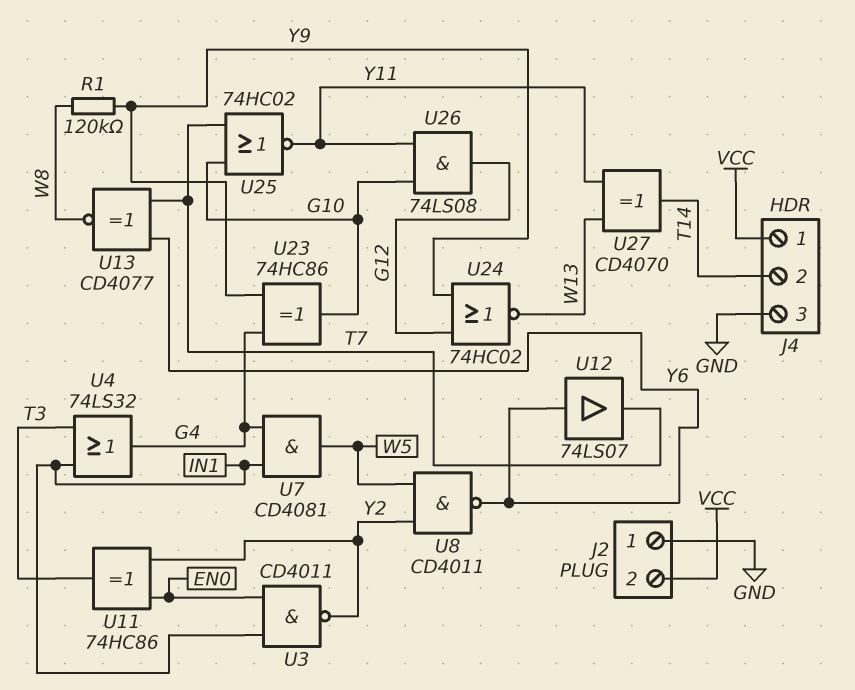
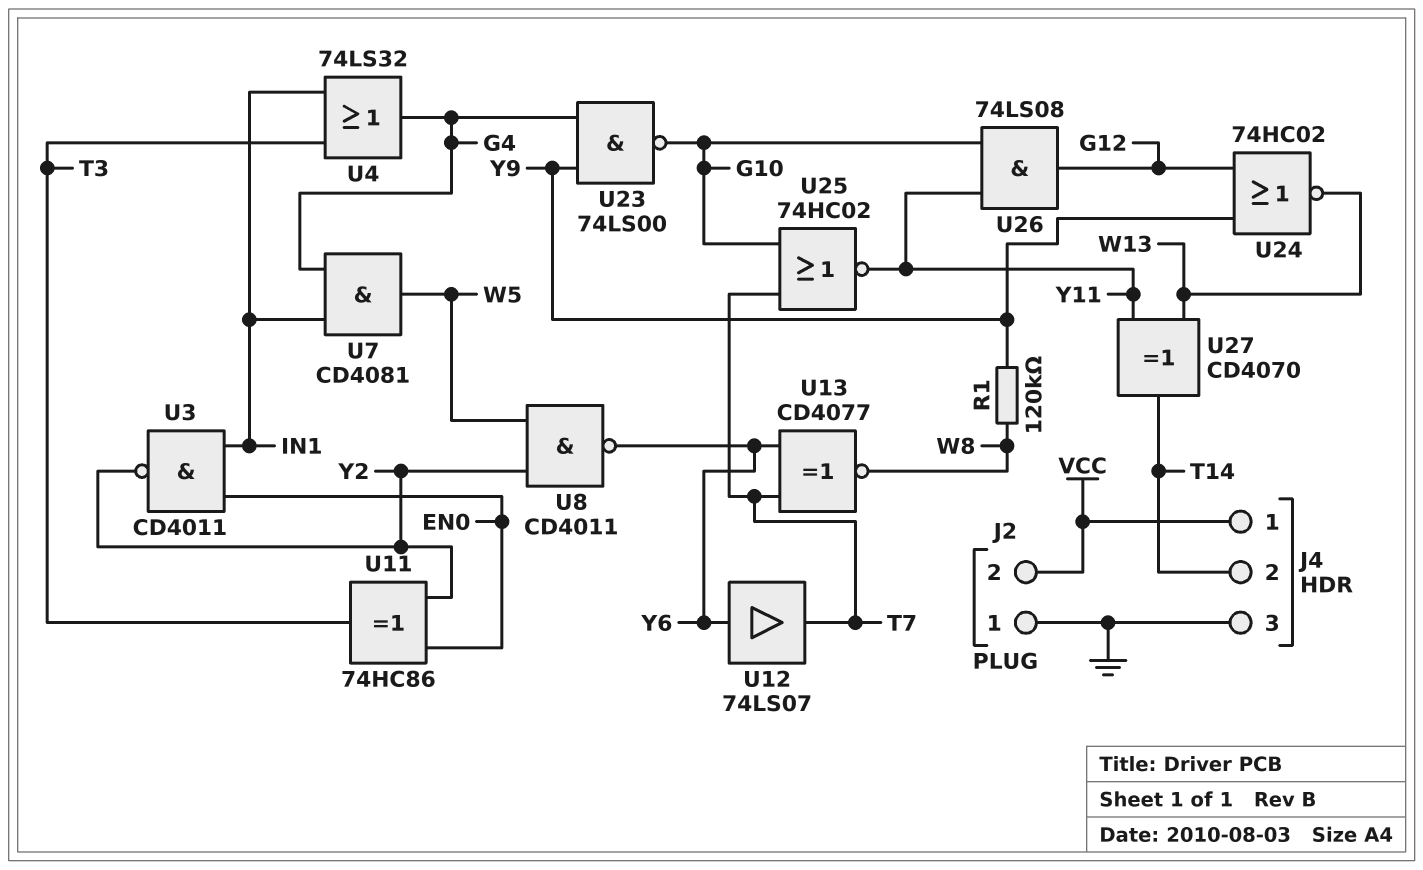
U23: XOR 74HC86 (in G4, in Y9, out G10) -> NAND 74LS00 (in G4, in Y9, out G10)

